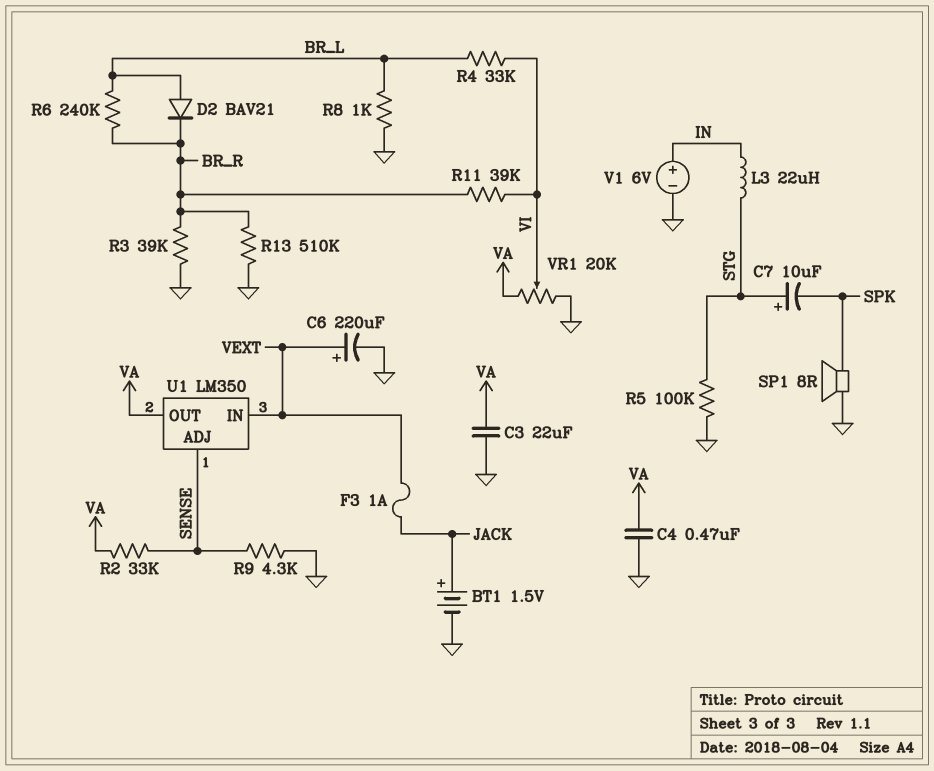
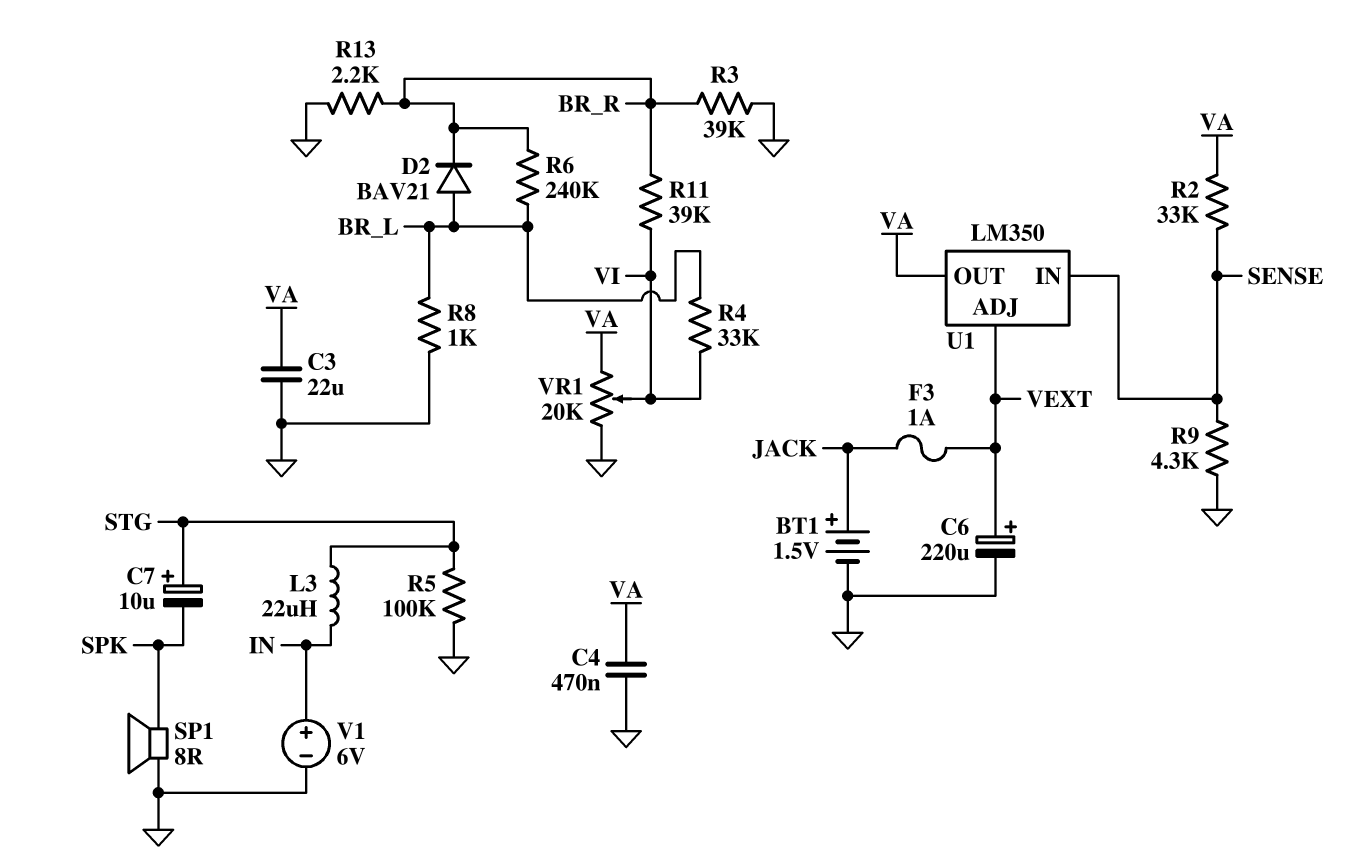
R13: 510k (BR_R, GND) -> 2.2k (BR_R, GND)
U1 pin ADJ: SENSE -> VEXT
U1 pin IN: VEXT -> SENSE

